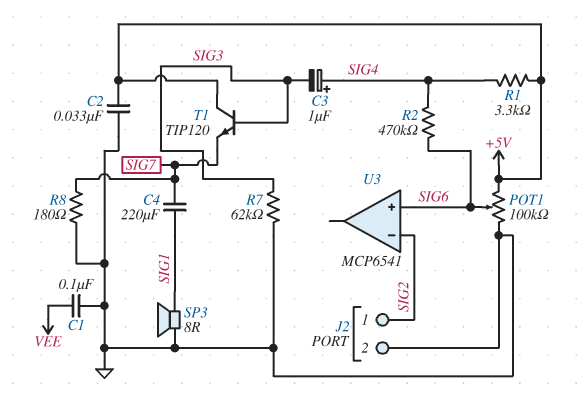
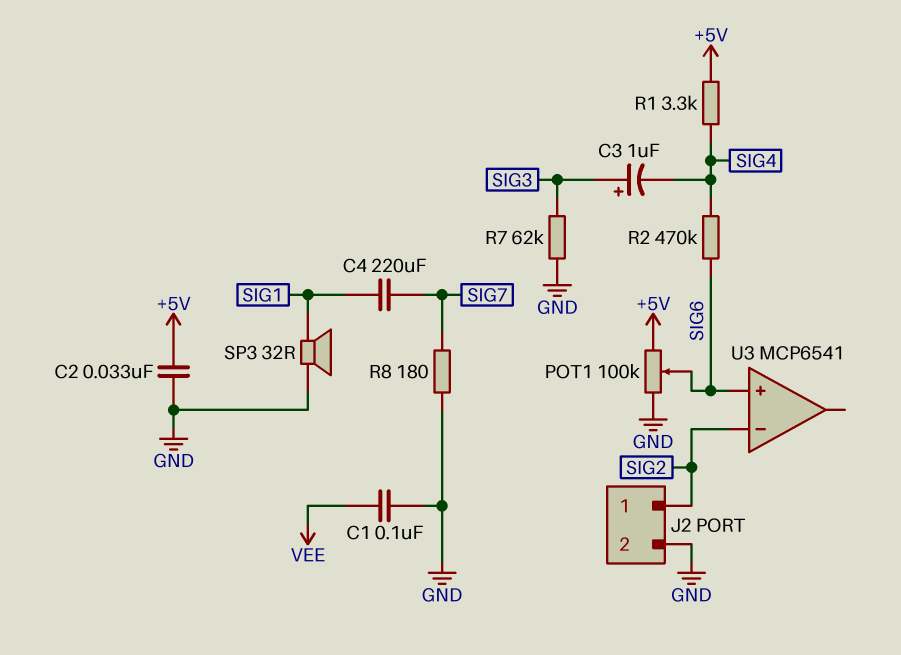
C3: 1uF (plus SIG4, minus SIG3) -> 1uF (plus SIG3, minus SIG4)
SP3: speaker 8R (GND, SIG1) -> speaker 32R (GND, SIG1)
T1: NPN TIP120 (B SIG3, C +5V, E SIG7) -> none

